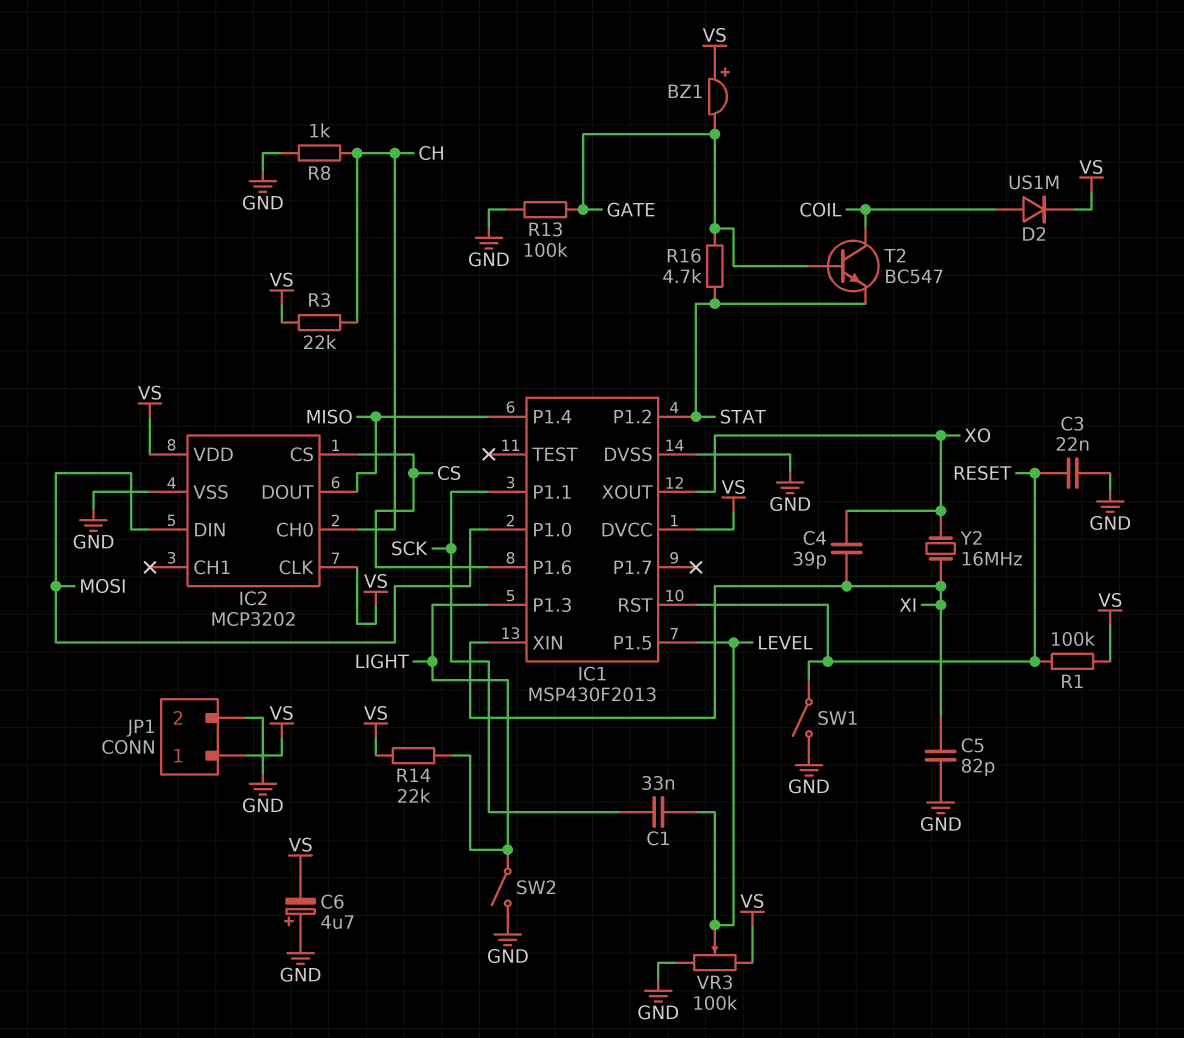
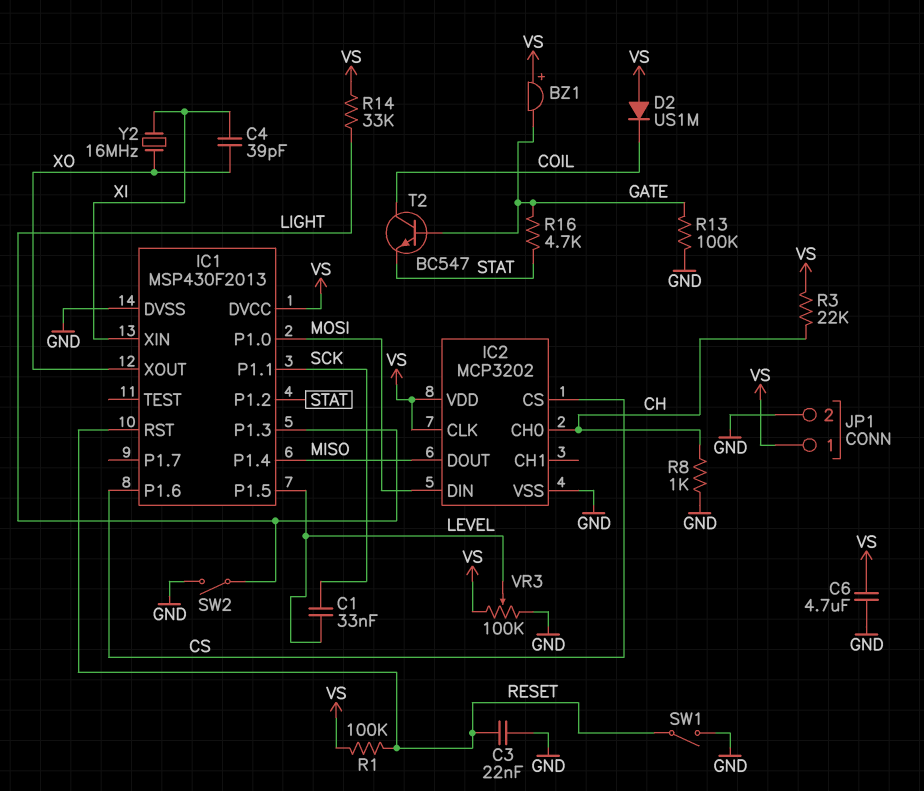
C5: 82pF (GND, XI) -> none
C6: 4.7uF (plus GND, minus VS) -> 4.7uF (GND, VS)
D2: diode US1M (A COIL, K VS) -> diode US1M (A VS, K COIL)
R14: 22k (LIGHT, VS) -> 33k (LIGHT, VS)

